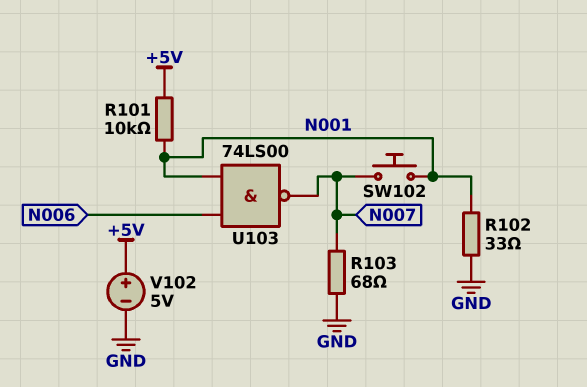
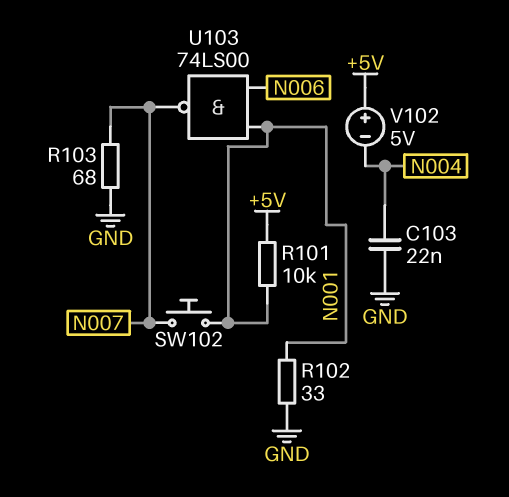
C103: none -> 22nF (GND, N004)
V102: 5V (plus +5V, minus GND) -> 5V (plus +5V, minus N004)

